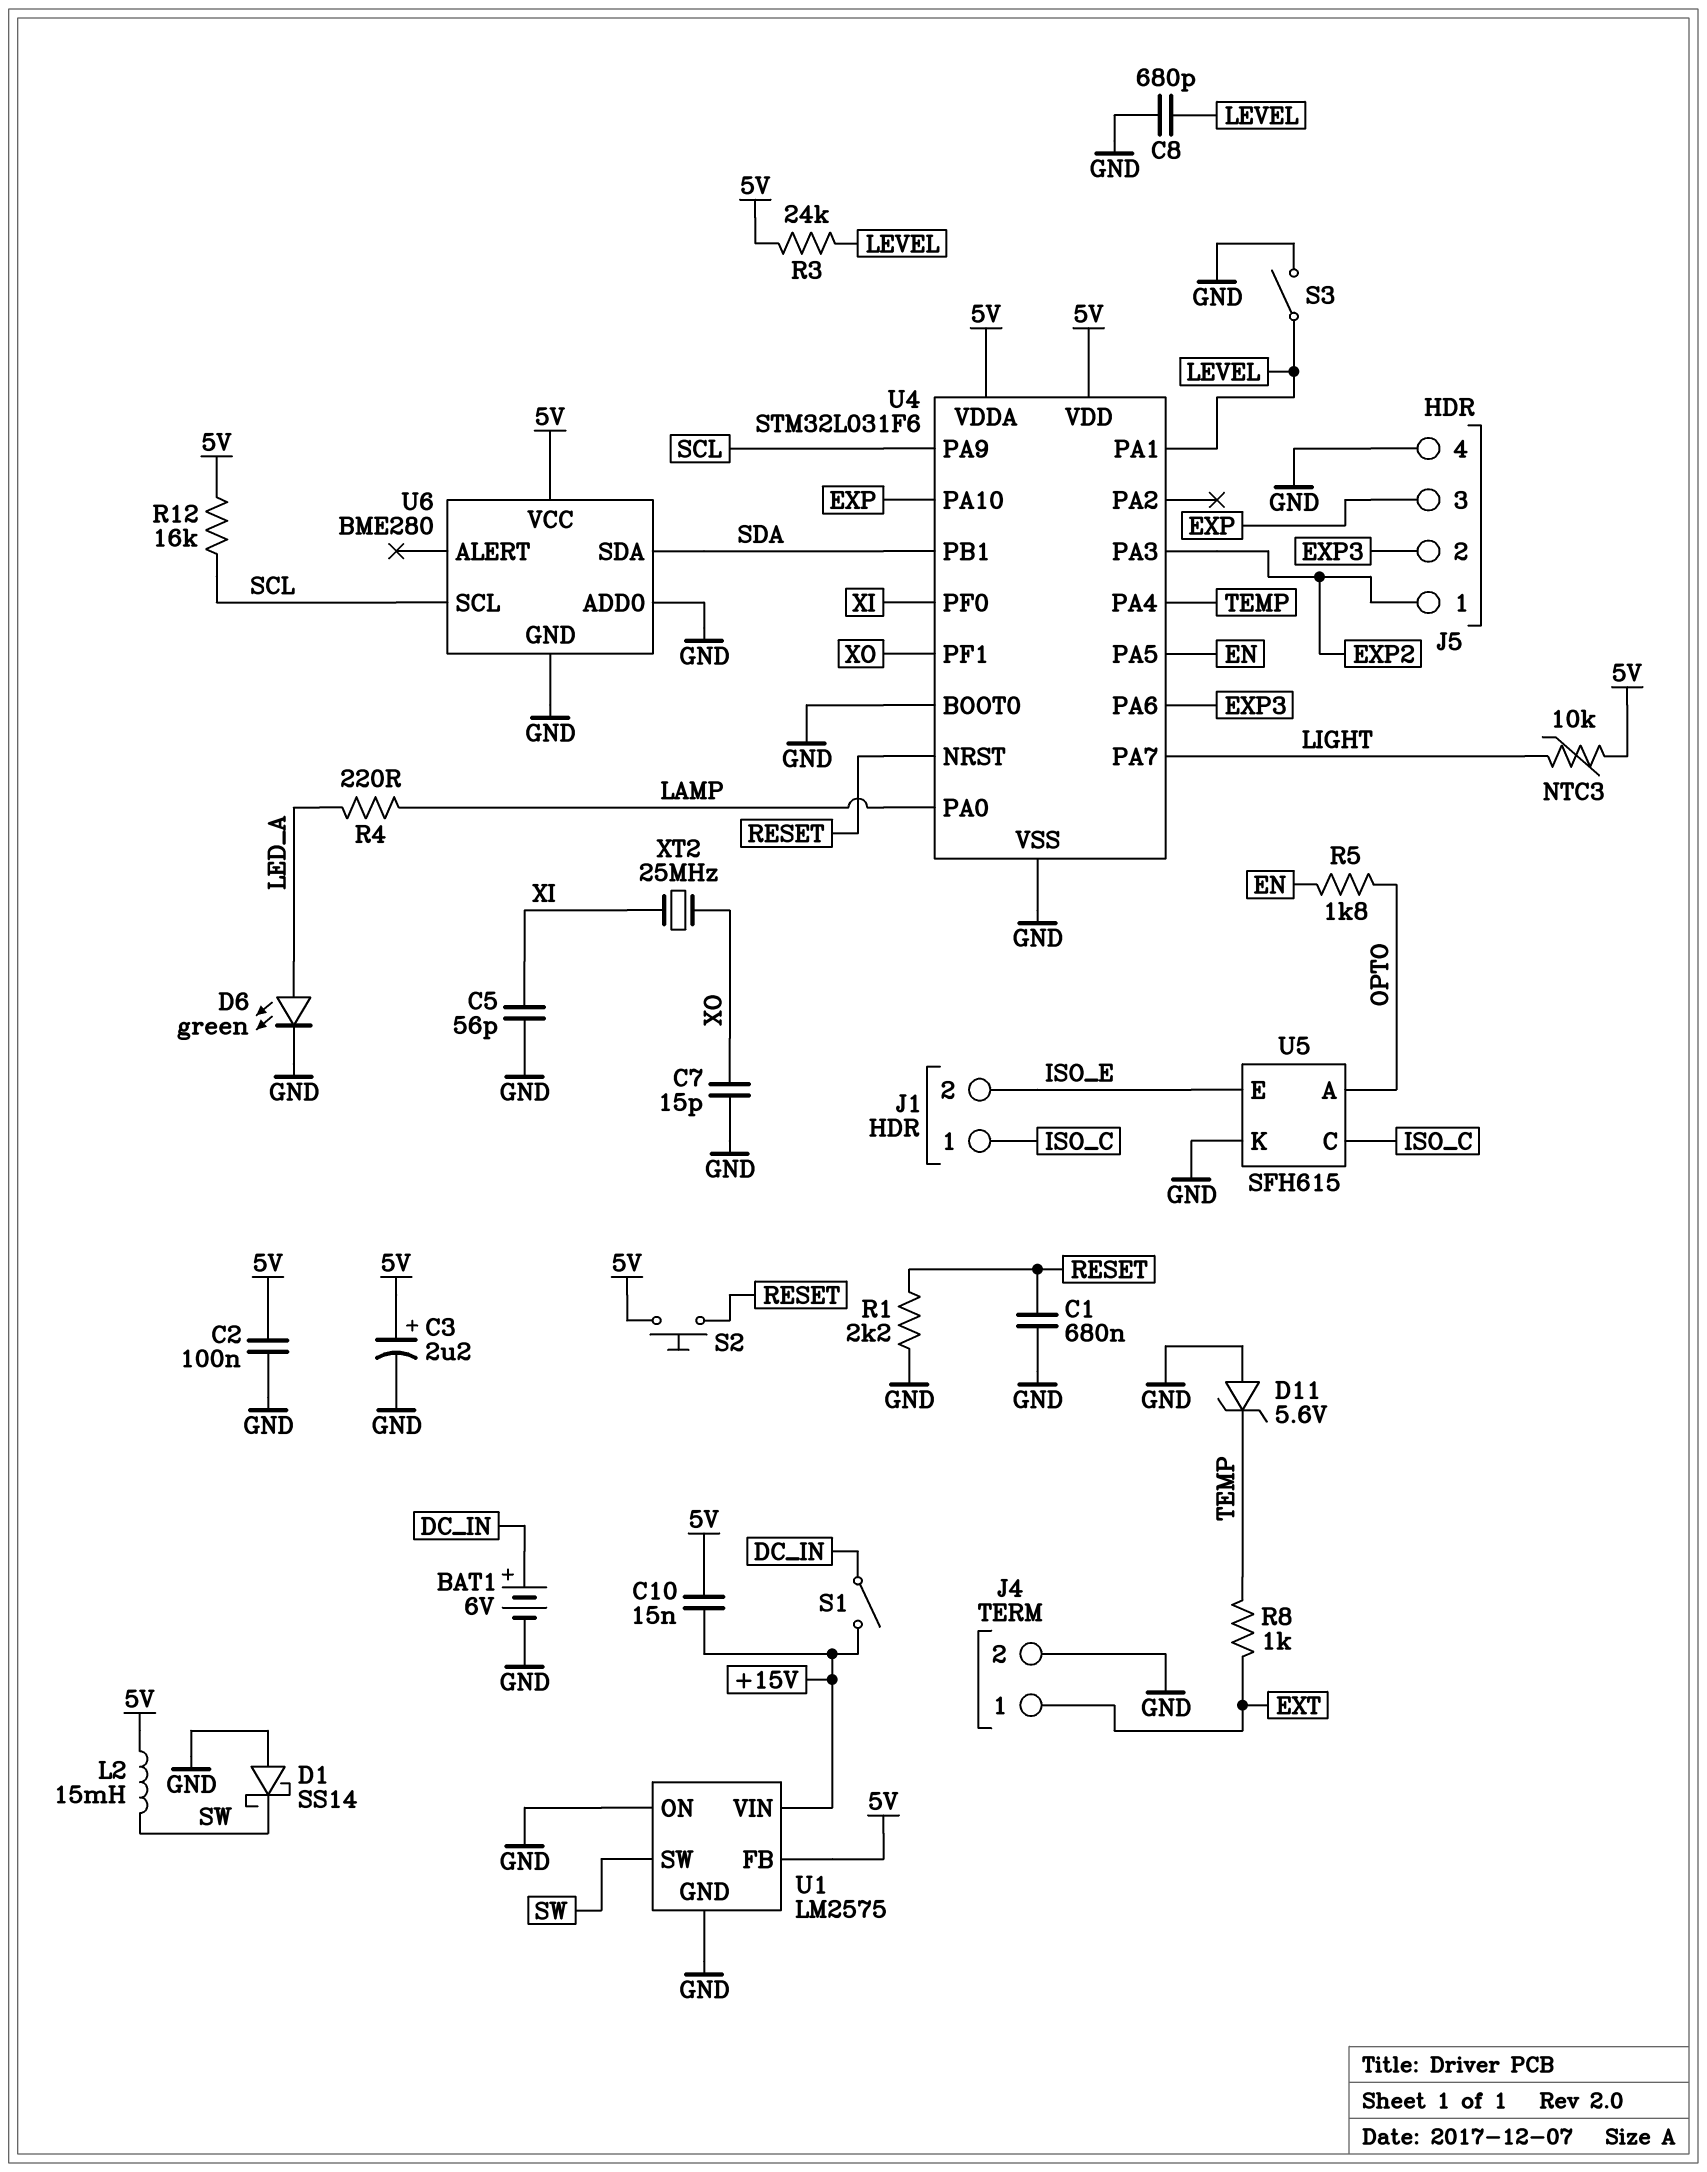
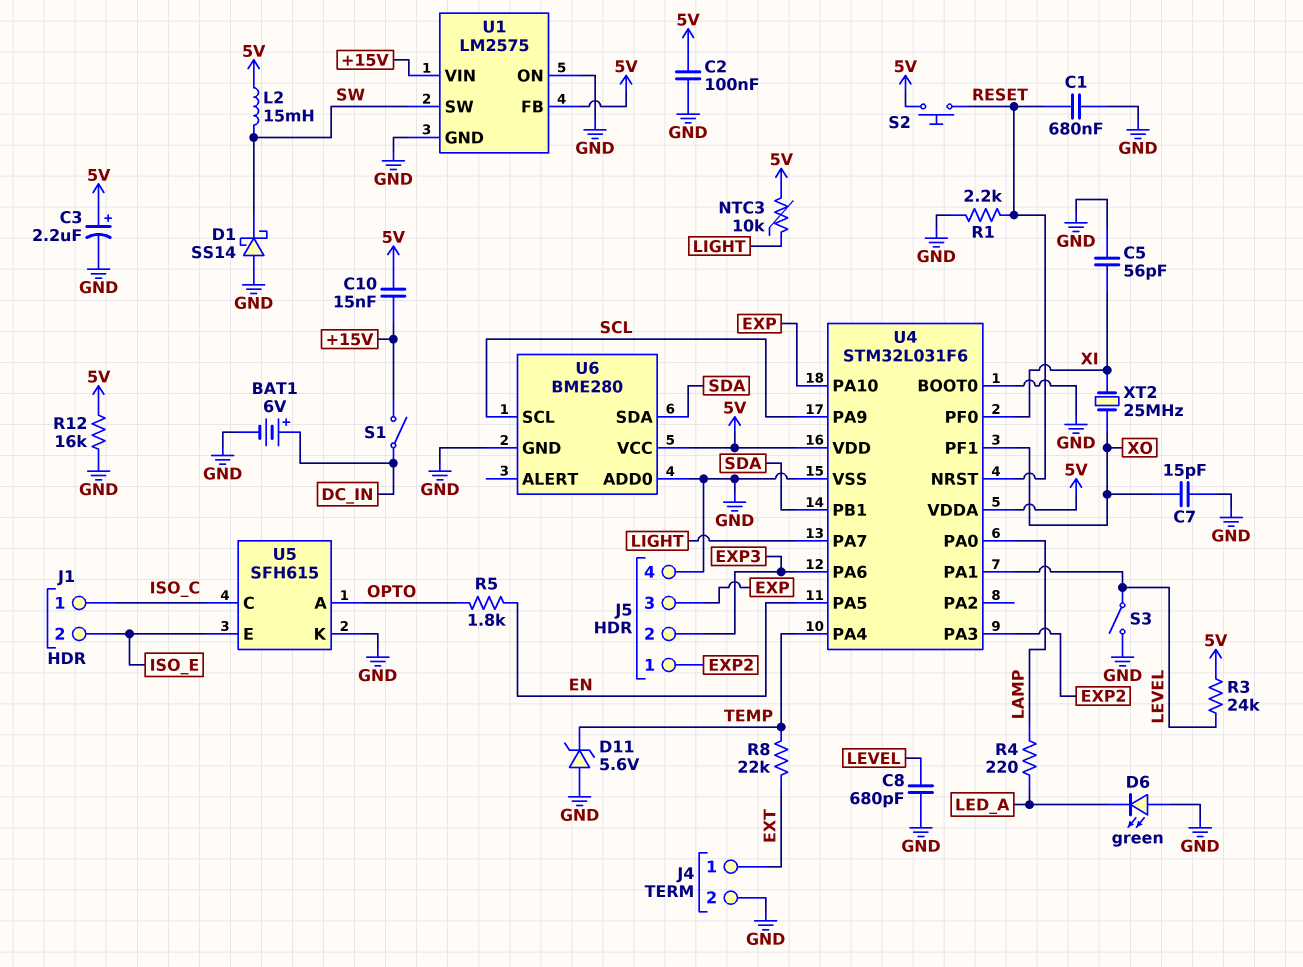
D6: LED green (A LED_A, K GND) -> LED green (A GND, K LED_A)
R8: 1k (EXT, TEMP) -> 22k (EXT, TEMP)
R12: 16k (5V, SCL) -> 16k (5V, GND)

